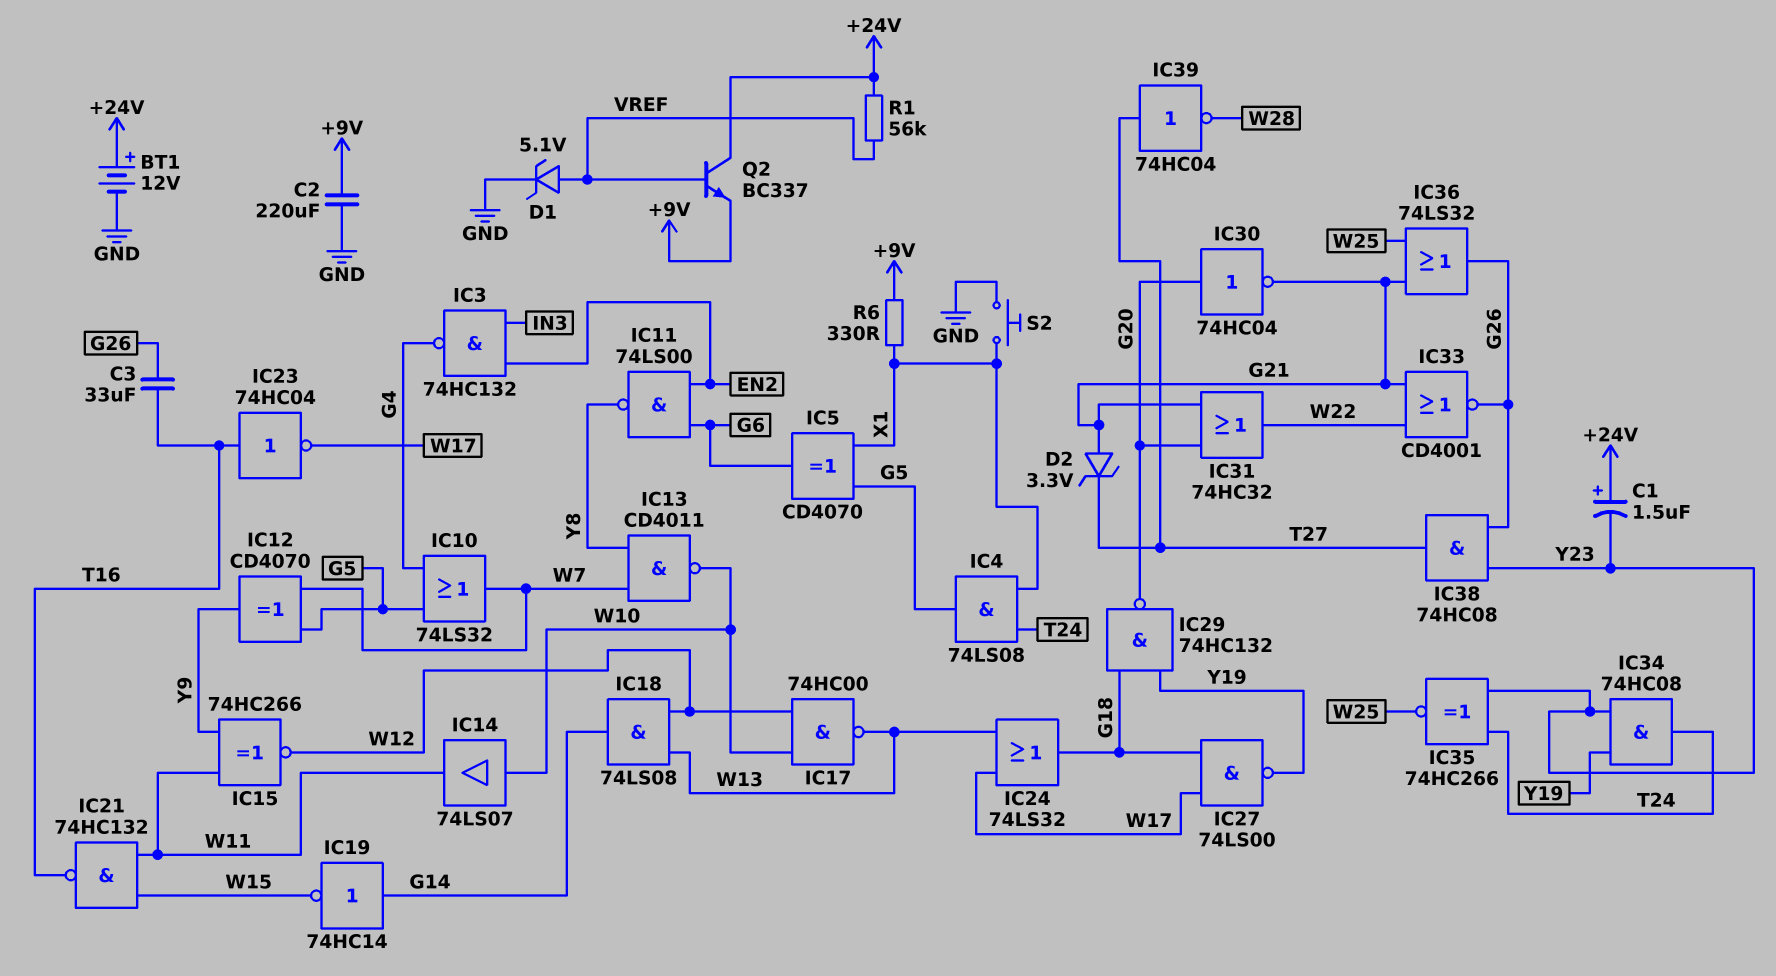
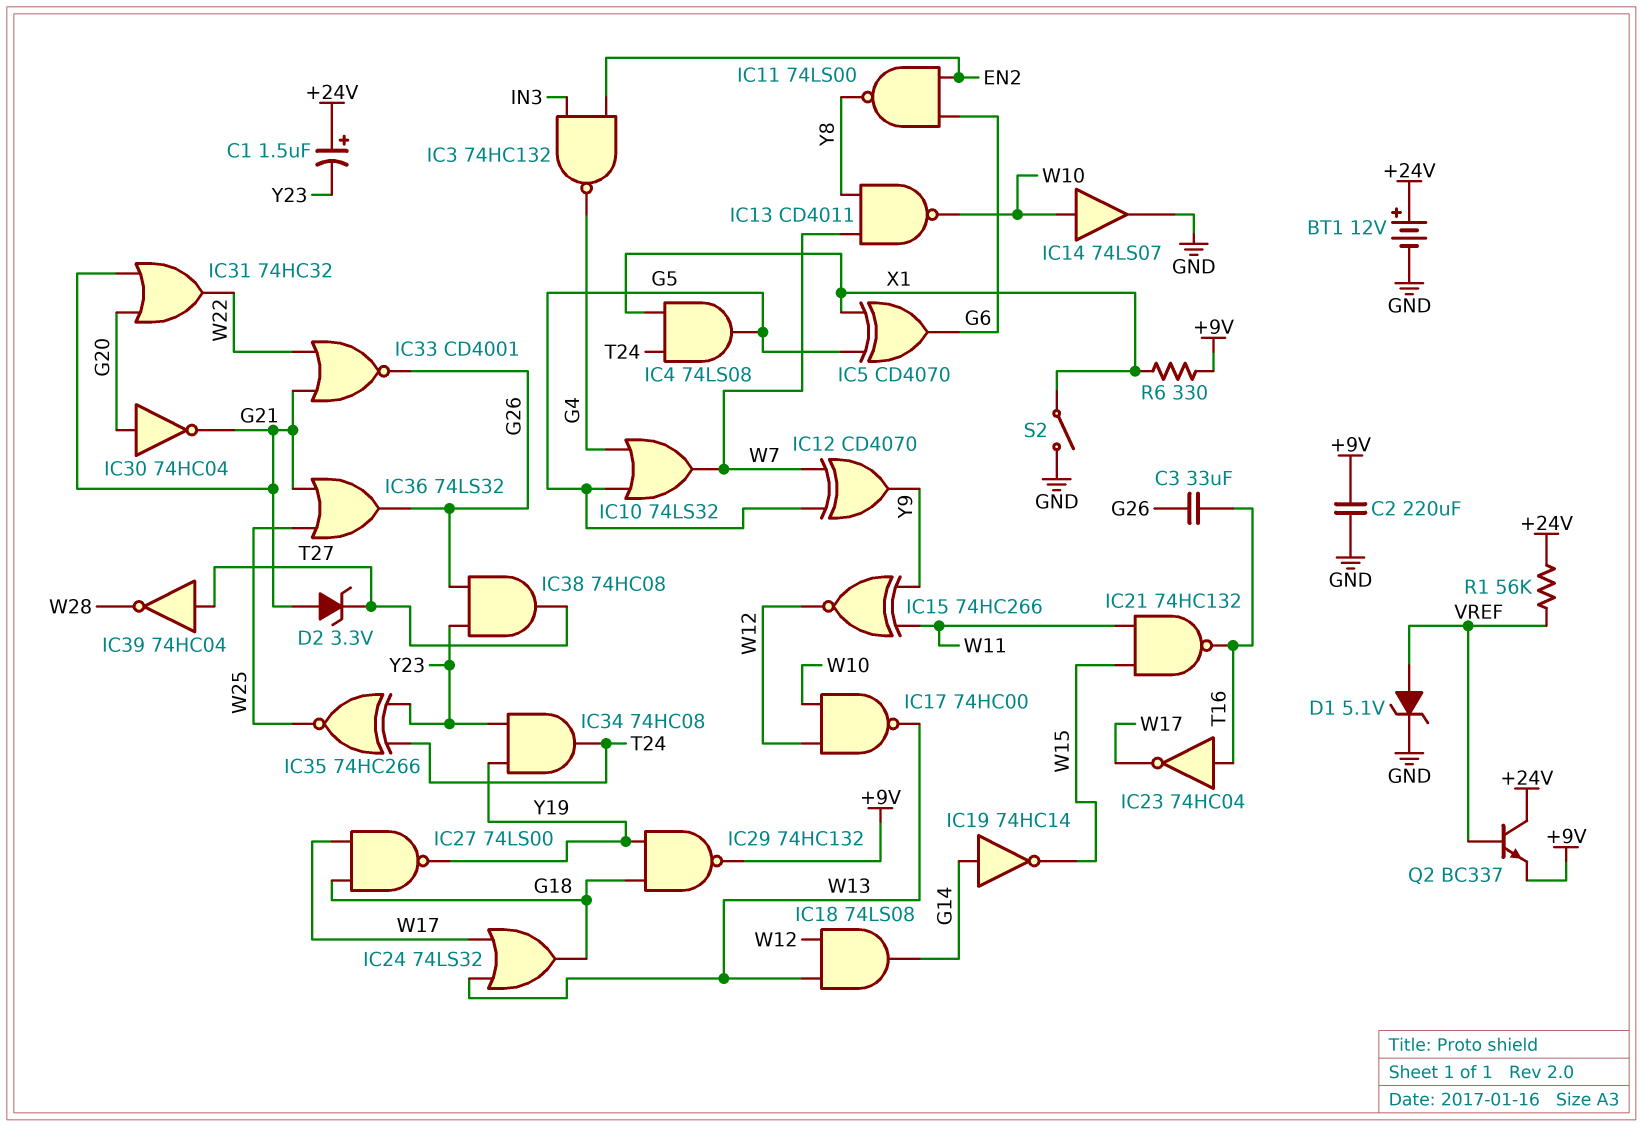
IC14: buffer 74LS07 (in W10, out W11) -> buffer 74LS07 (in W10, out GND)
IC29: NAND 74HC132 (in G18, in Y19, out G20) -> NAND 74HC132 (in G18, in Y19, out +9V)
S2: button (GND, X1) -> switch (GND, X1)

